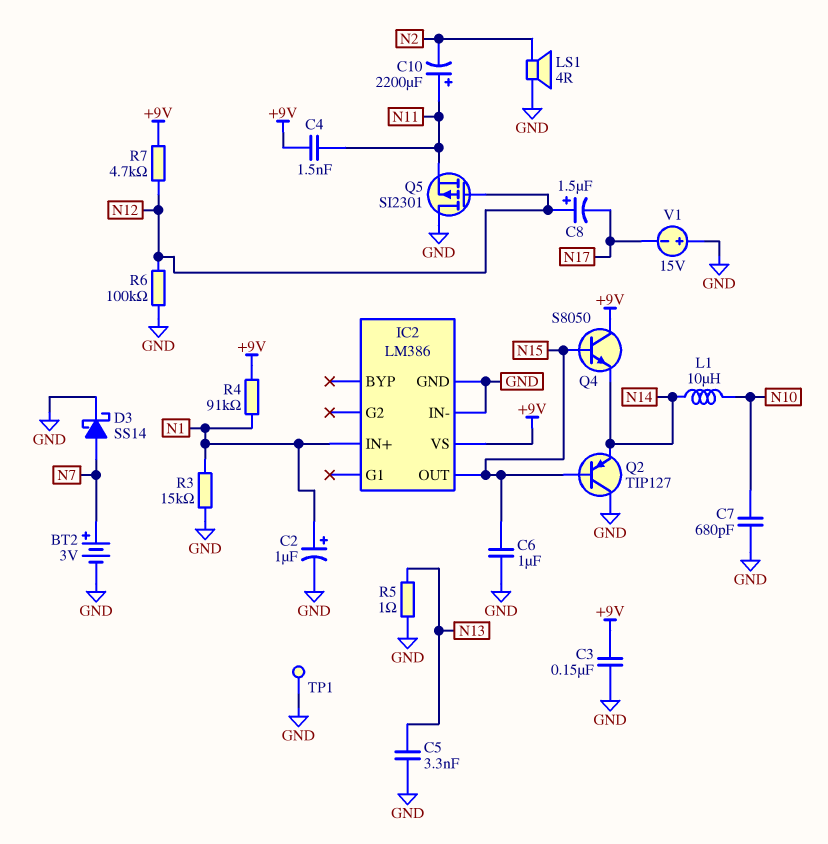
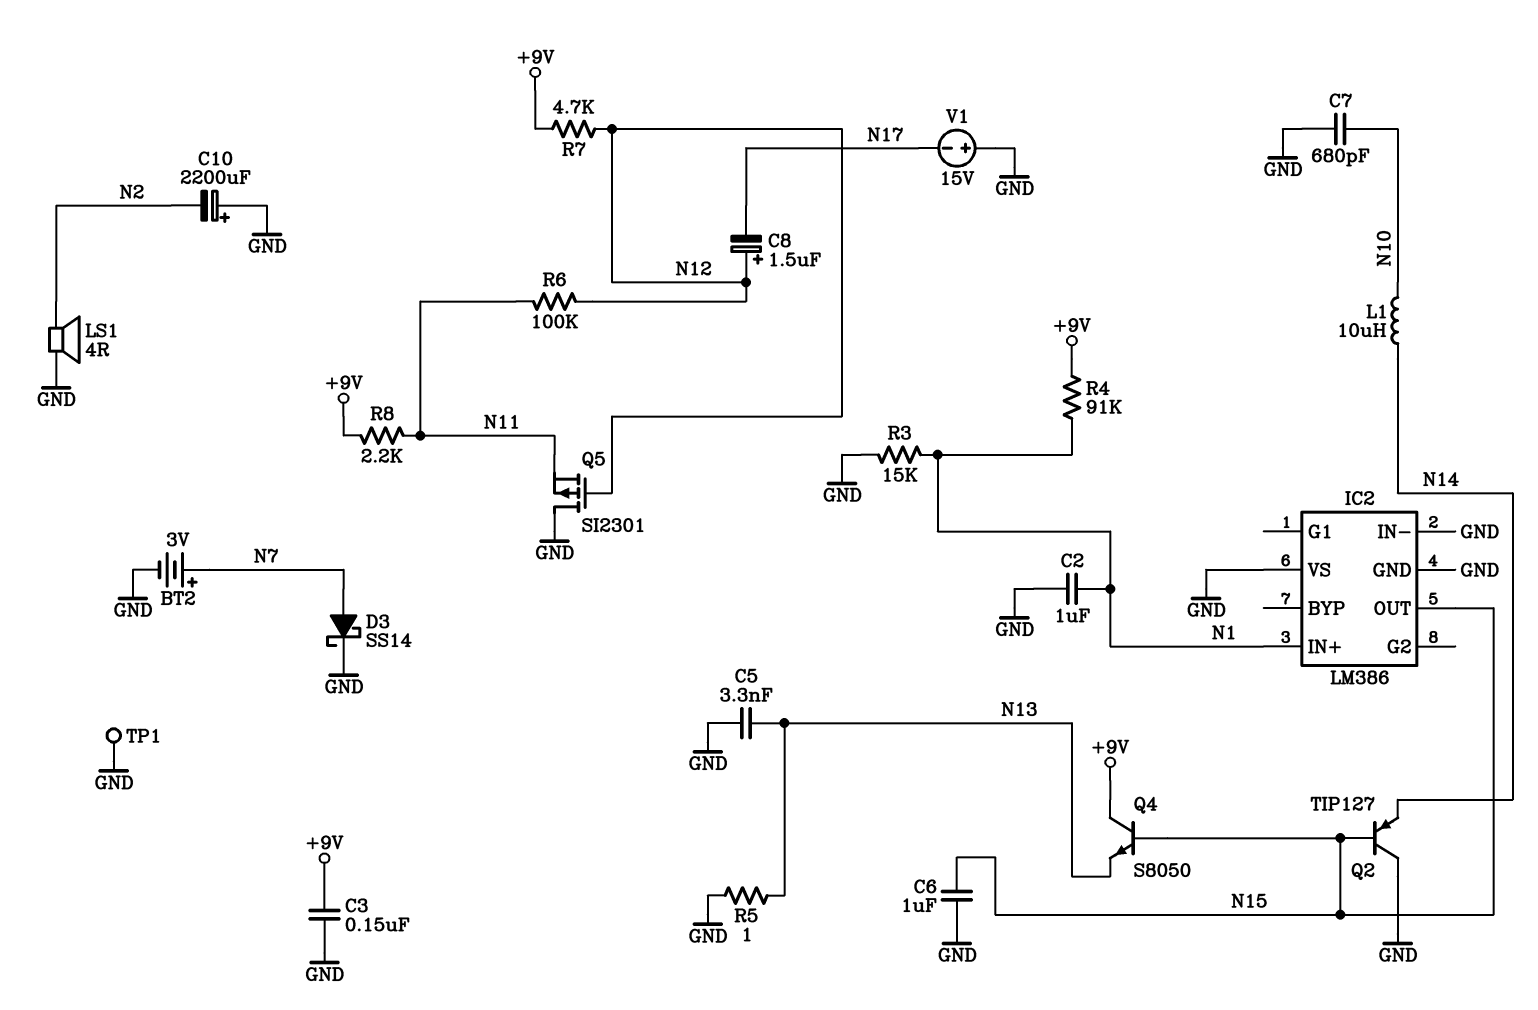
C2: 1uF (plus N1, minus GND) -> 1uF (GND, N1)
C4: 1.5nF (+9V, N11) -> none
C10: 2200uF (plus N11, minus N2) -> 2200uF (plus GND, minus N2)
IC2 pin VS: +9V -> GND
Q4: NPN S8050 (B N15, C +9V, E N14) -> NPN S8050 (B N15, C +9V, E N13)
R6: 100k (GND, N12) -> 100k (N11, N12)
R8: none -> 2.2k (+9V, N11)

